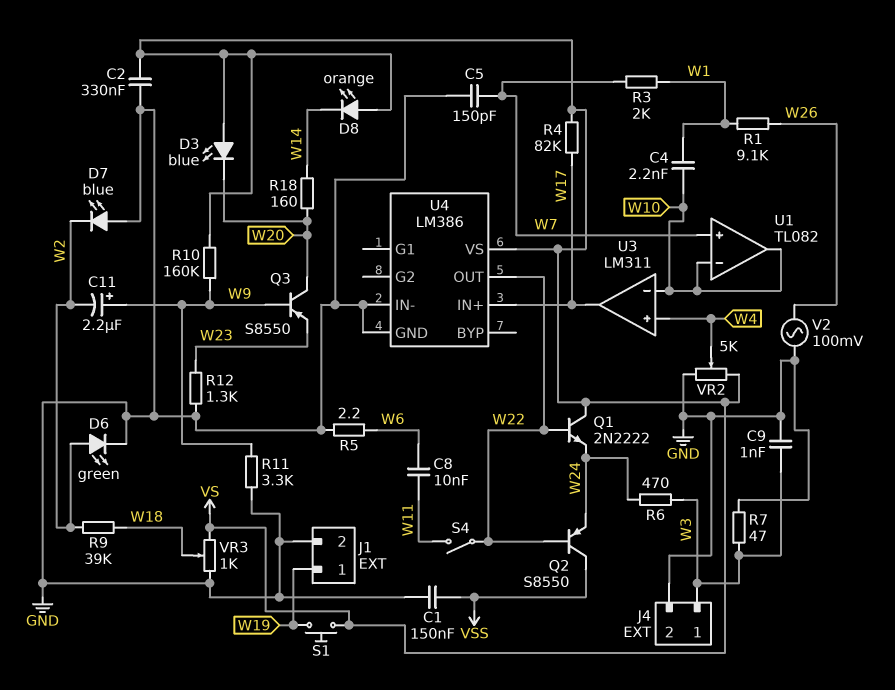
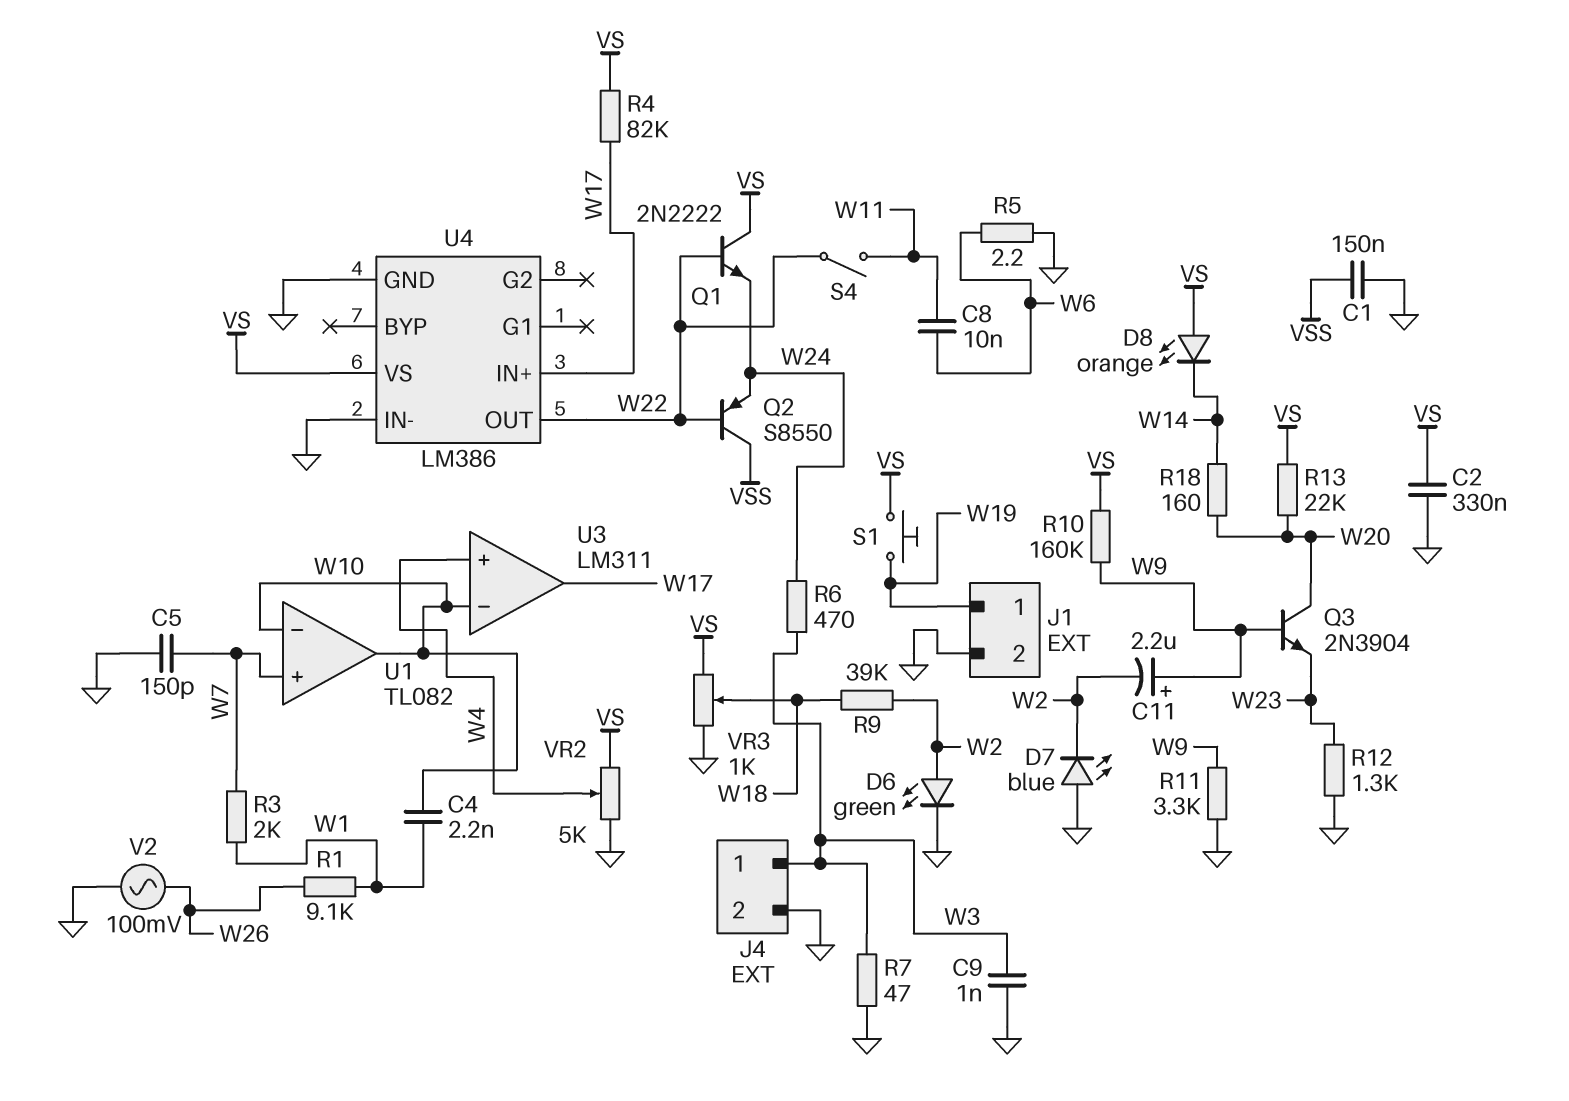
D3: LED blue (A VS, K W20) -> none
Q3: PNP S8550 (B W9, C W20, E W23) -> NPN 2N3904 (B W9, C W20, E W23)
R13: none -> 22k (VS, W20)

